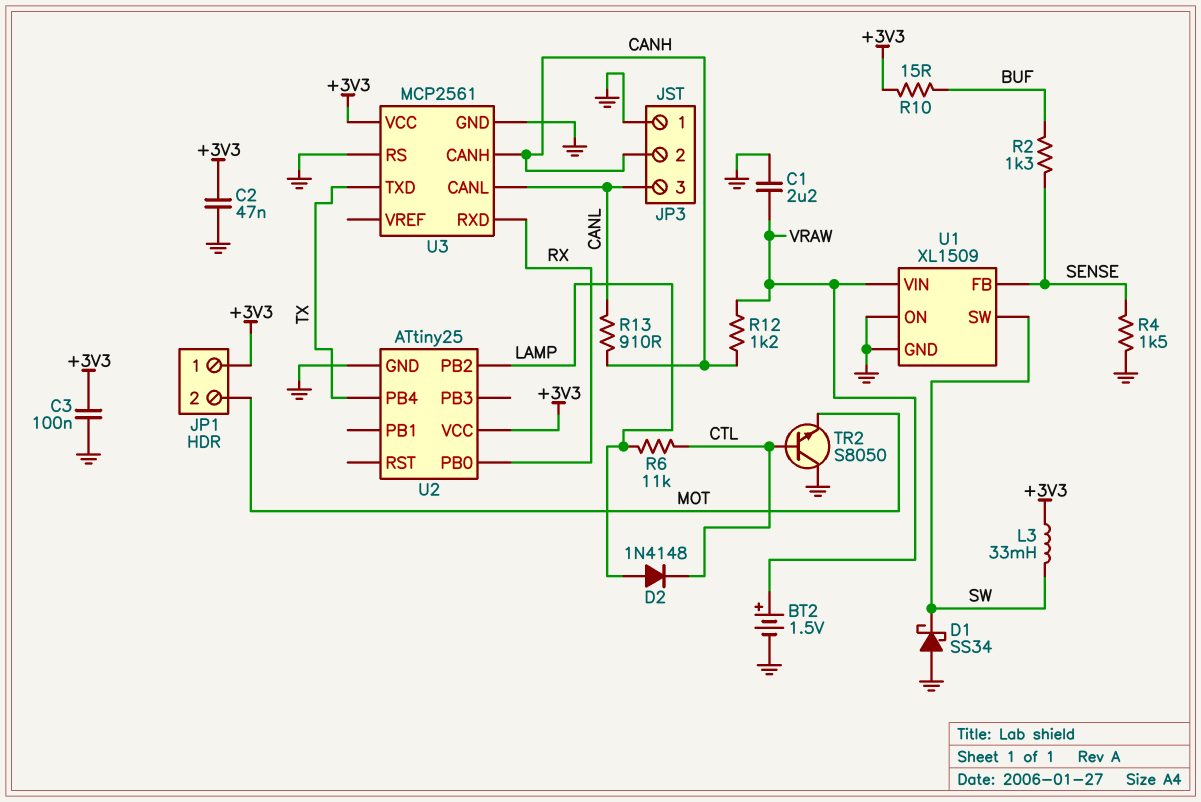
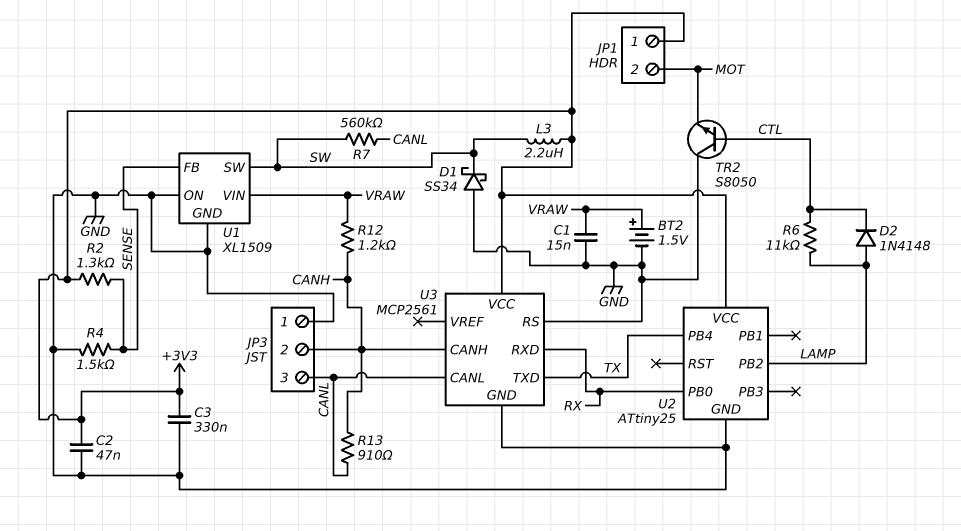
C1: 2.2uF (GND, VRAW) -> 15nF (GND, VRAW)
C3: 100nF (+3V3, GND) -> 330nF (+3V3, GND)
L3: 33mH (+3V3, SW) -> 2.2uH (+3V3, SW)
R2: 1.3k (BUF, SENSE) -> 1.3k (+3V3, SENSE)
R7: none -> 560k (CANL, SW)
R10: 15 (+3V3, BUF) -> none

